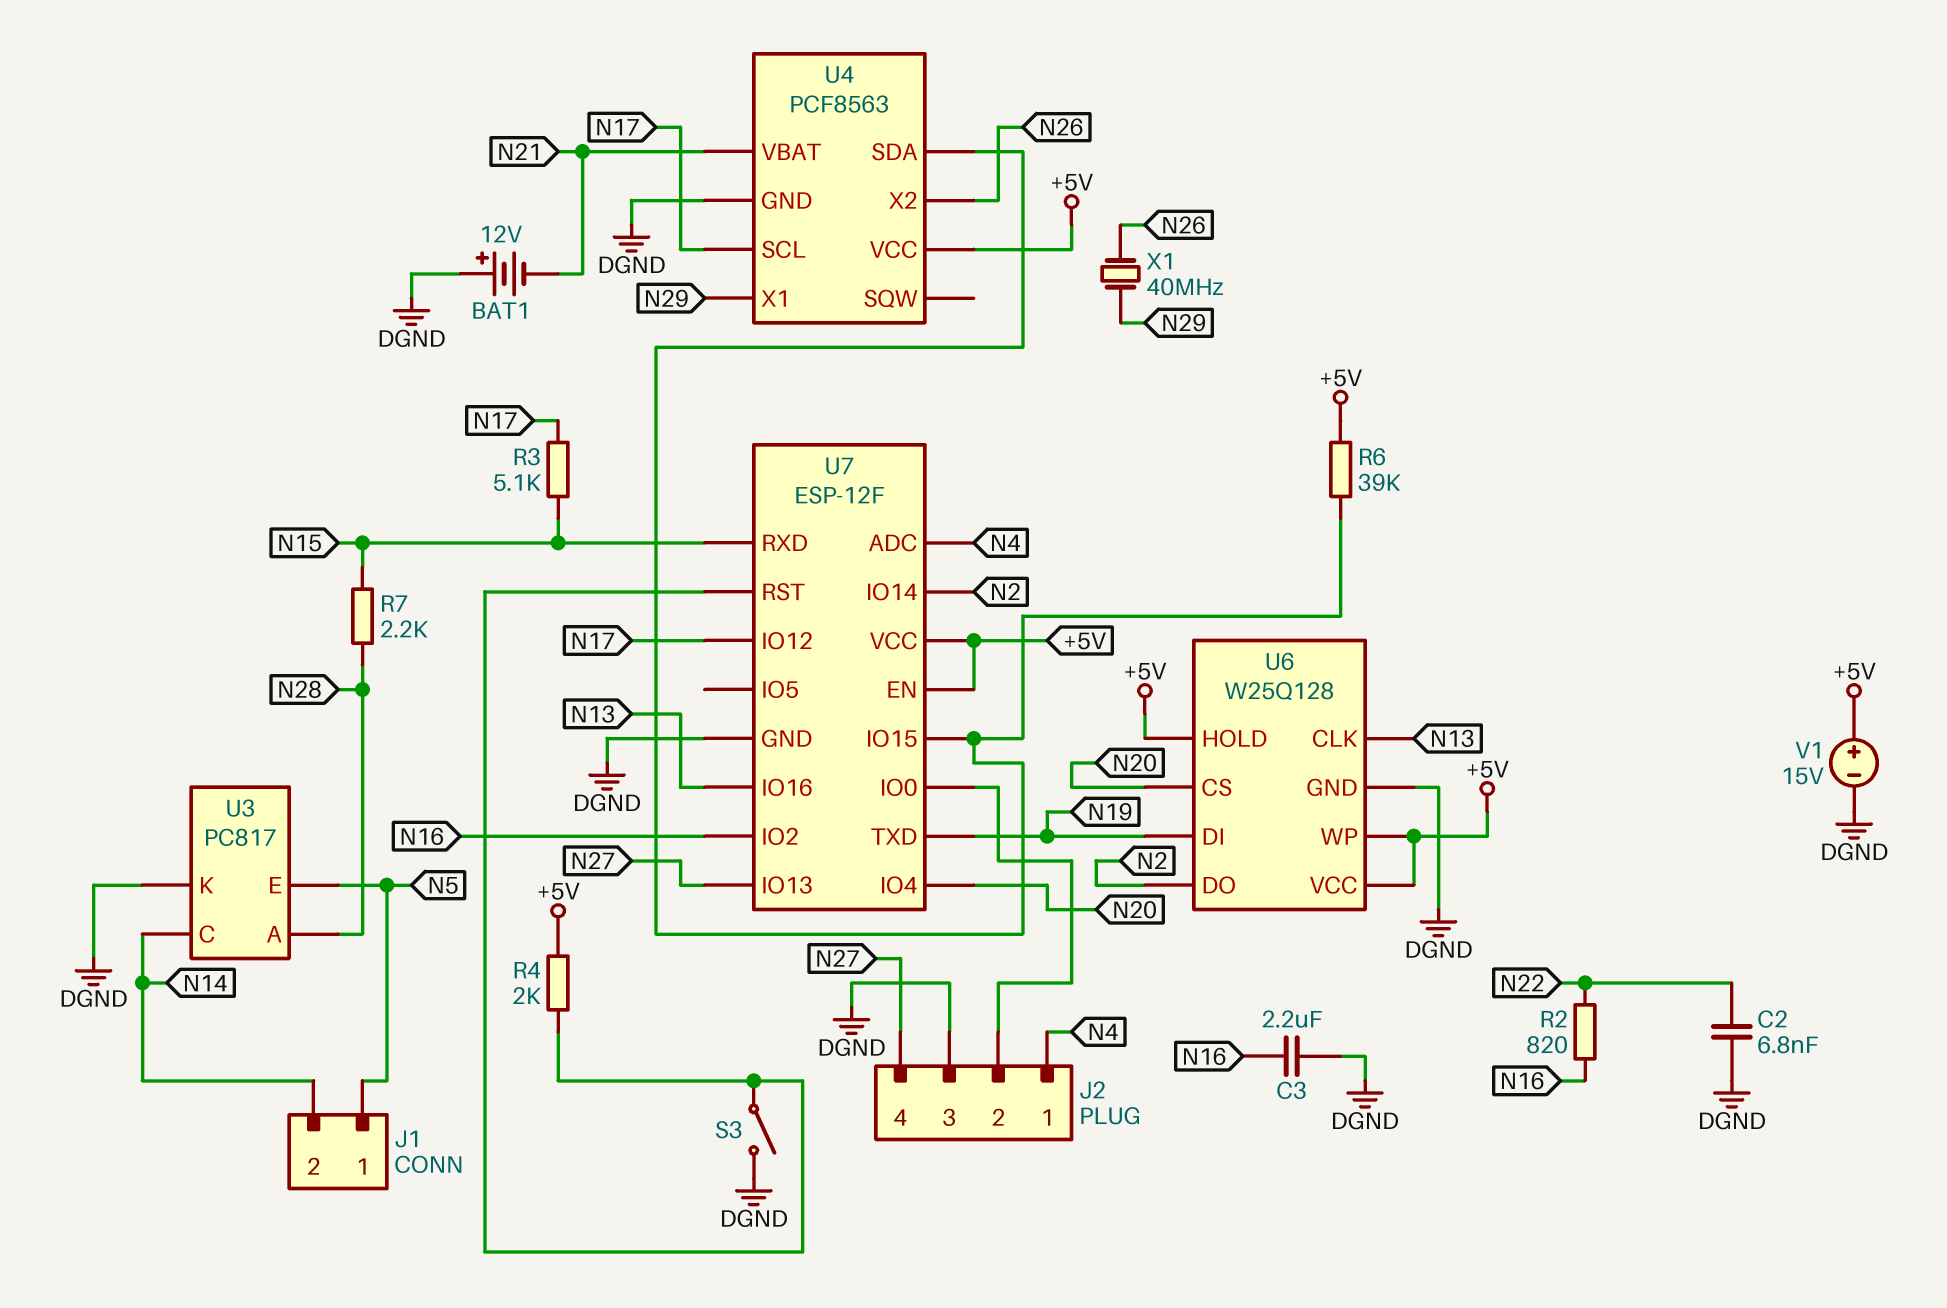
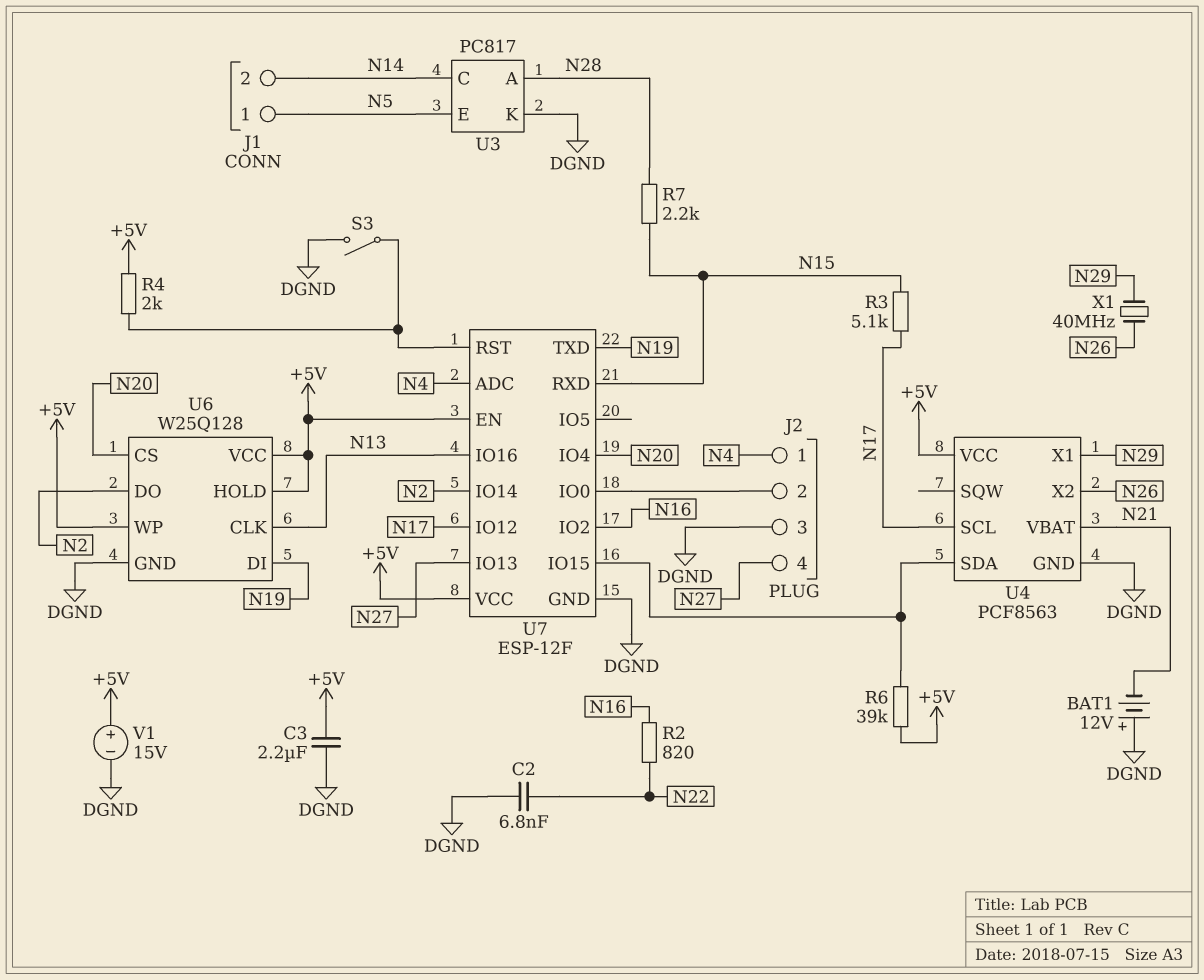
C3: 2.2uF (DGND, N16) -> 2.2uF (+5V, DGND)

